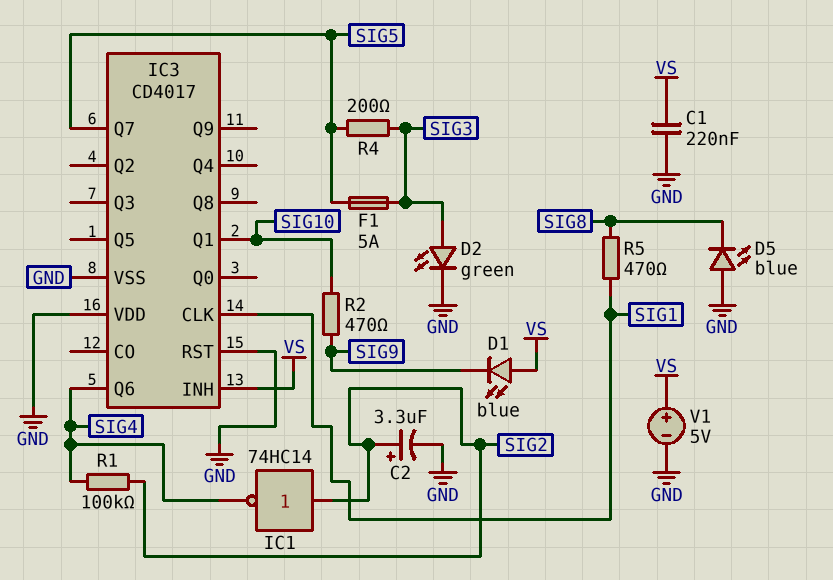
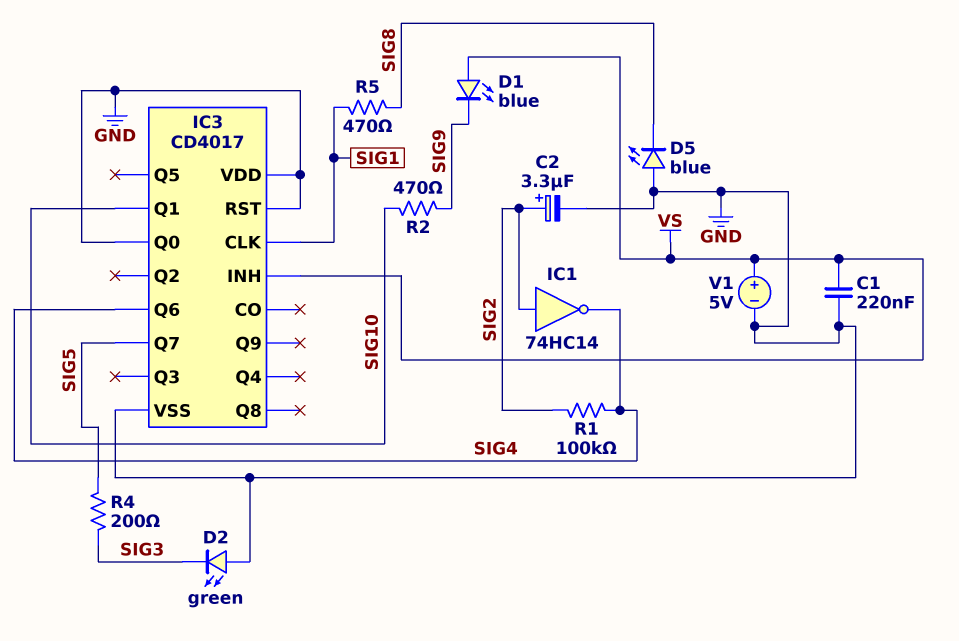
D2: LED green (A SIG3, K GND) -> LED green (A GND, K SIG3)
F1: 5A (SIG3, SIG5) -> none
IC3 pin Q0: none -> GND

